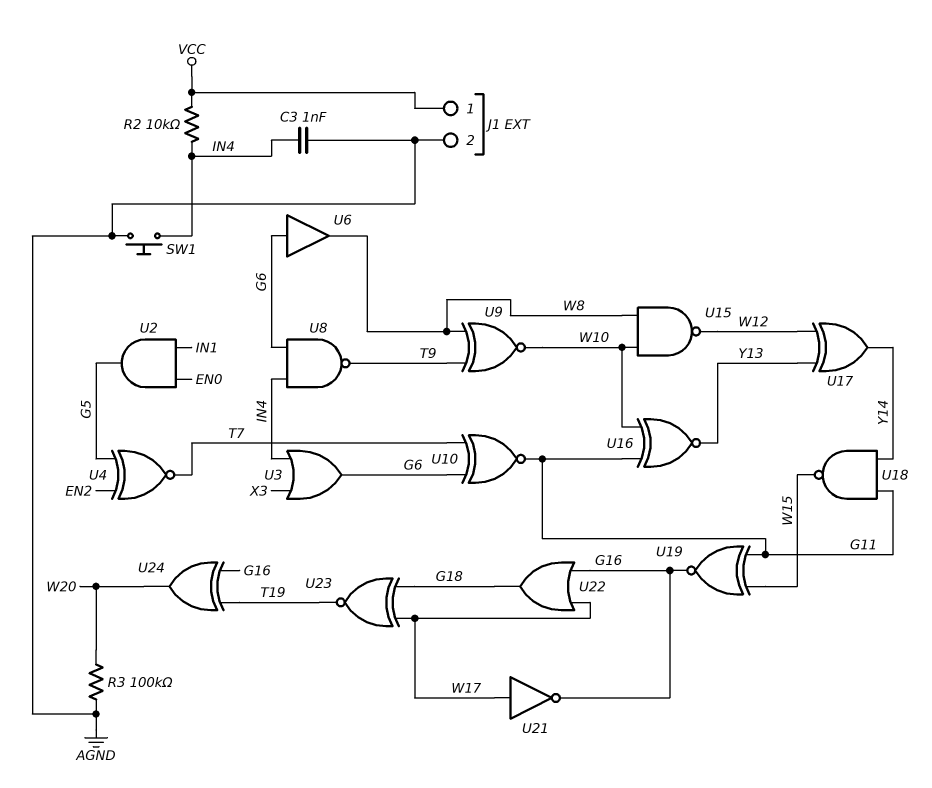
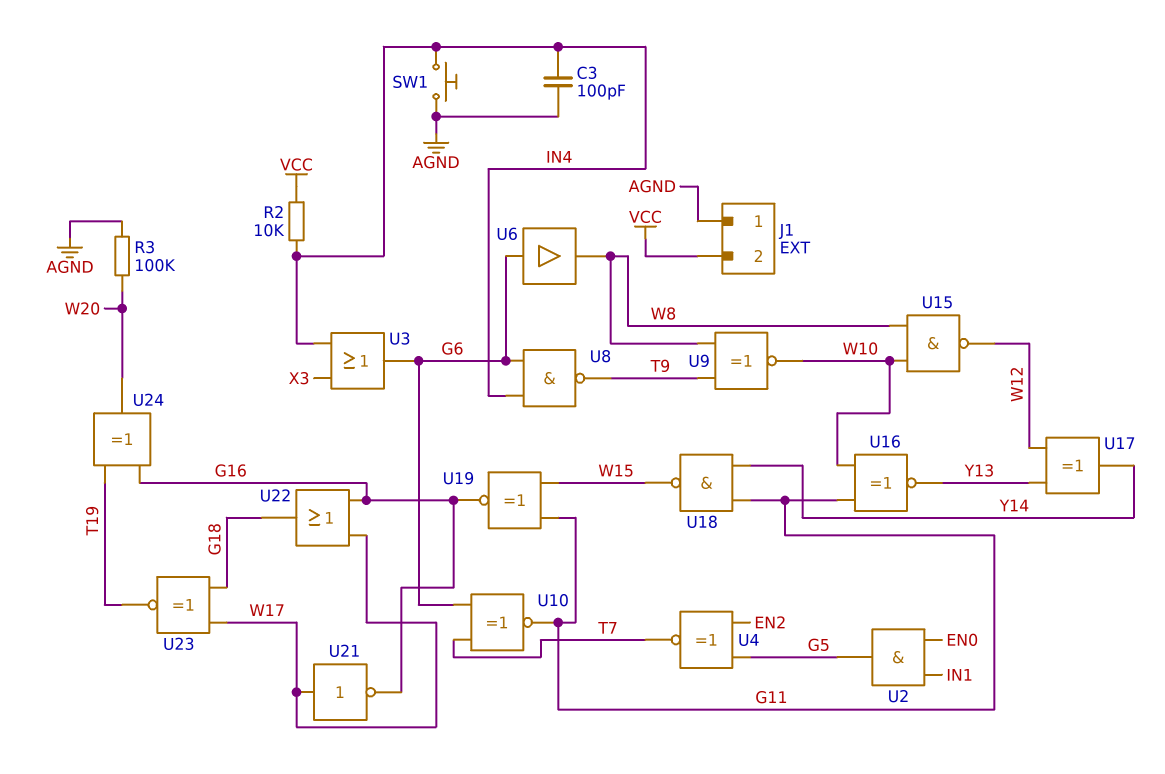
C3: 1nF (AGND, IN4) -> 100pF (AGND, IN4)
J1 pin 1: VCC -> AGND
J1 pin 2: AGND -> VCC

